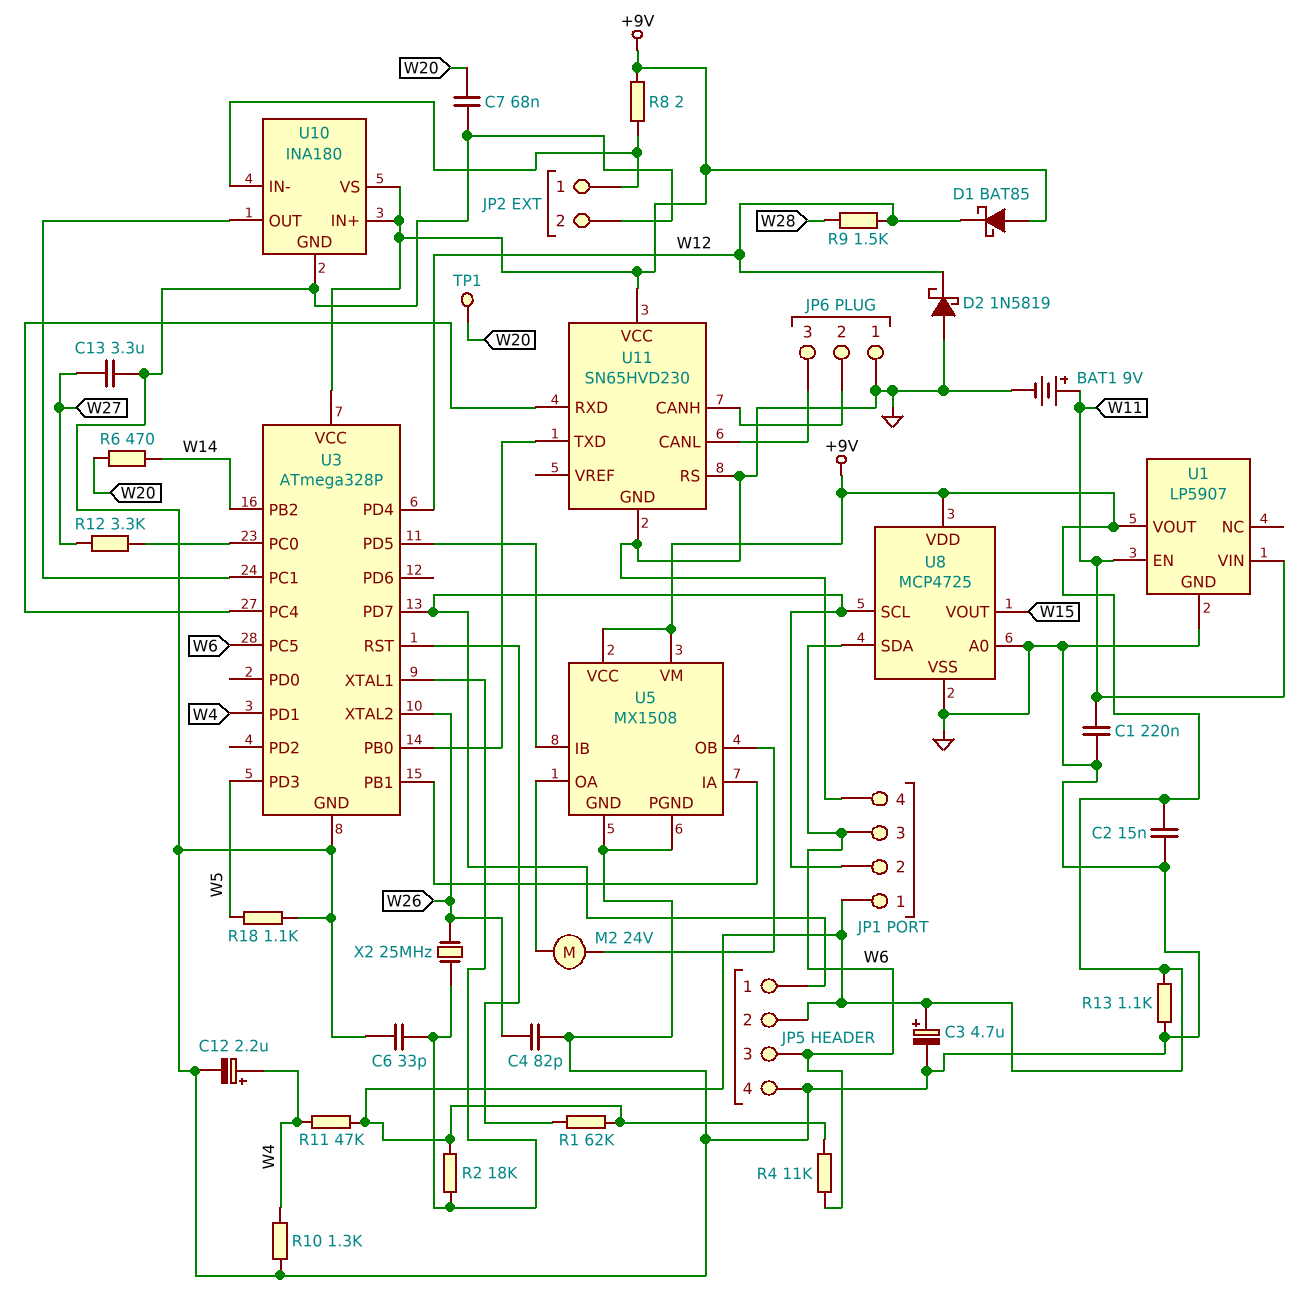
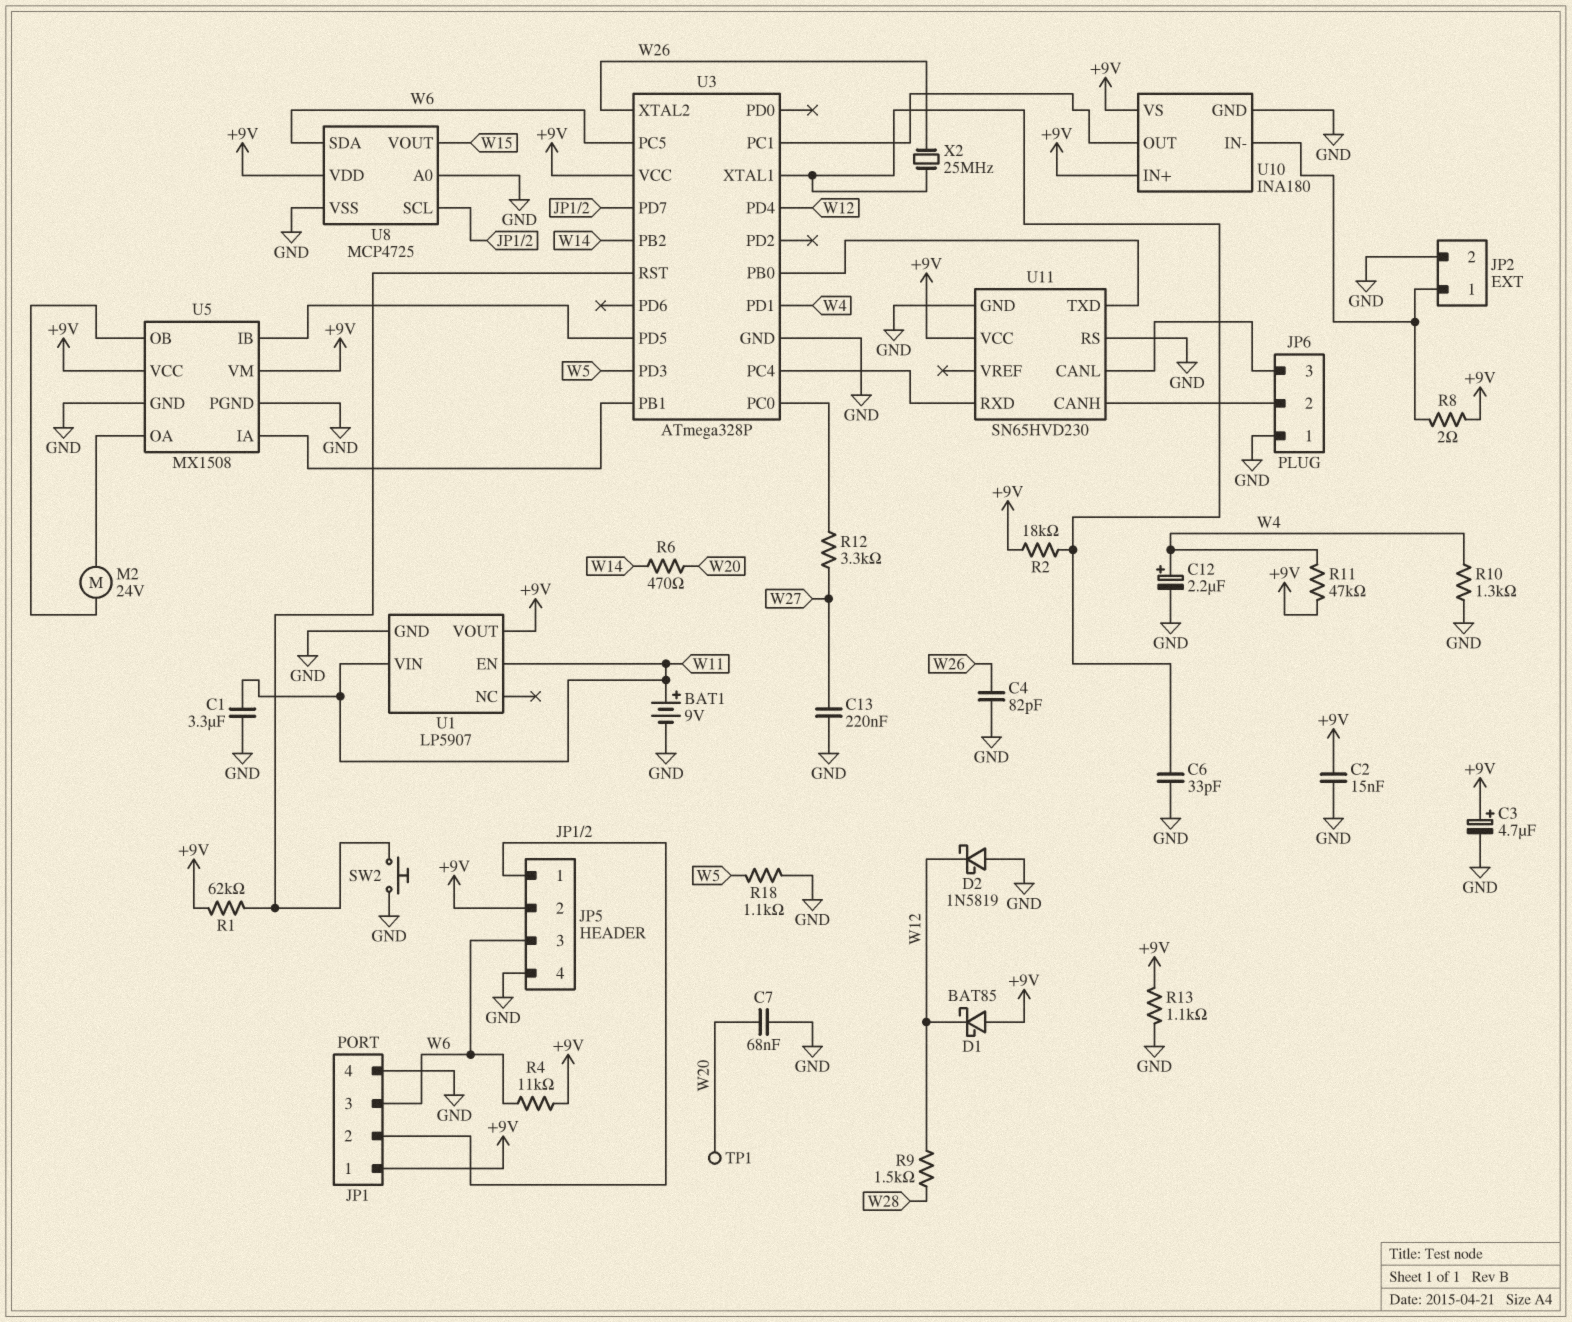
C1: 220nF (GND, W11) -> 3.3uF (GND, W11)
C13: 3.3uF (GND, W27) -> 220nF (GND, W27)
SW2: none -> button (GND, U3/RST)

